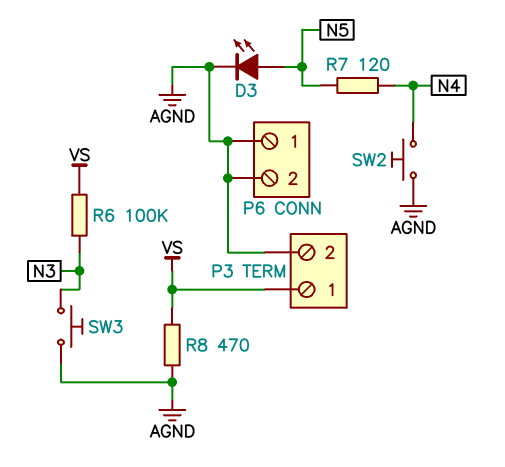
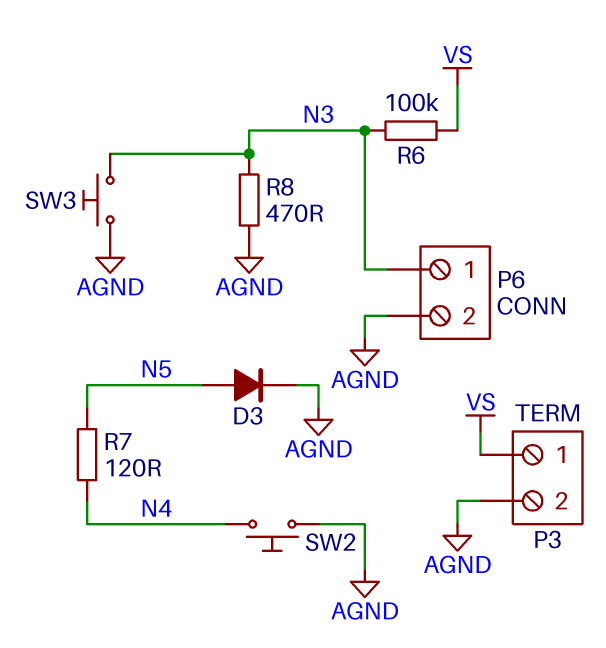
D3: LED (A N5, K AGND) -> diode (A N5, K AGND)
P6 pin 1: AGND -> N3
R8: 470 (AGND, VS) -> 470 (AGND, N3)

